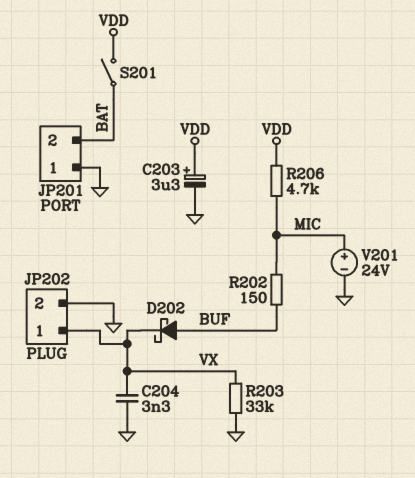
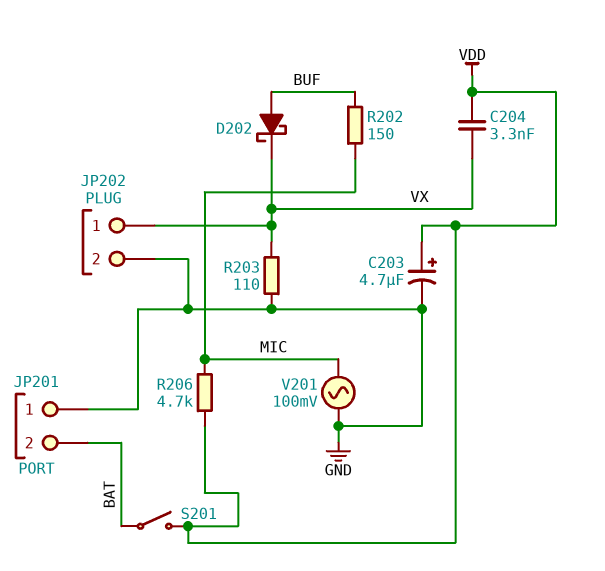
C203: 3.3uF (plus VDD, minus GND) -> 4.7uF (plus VDD, minus GND)
C204: 3.3nF (GND, VX) -> 3.3nF (VDD, VX)
R203: 33k (GND, VX) -> 110 (GND, VX)
V201: 24V (plus MIC, minus GND) -> AC 100mV (GND, MIC)

